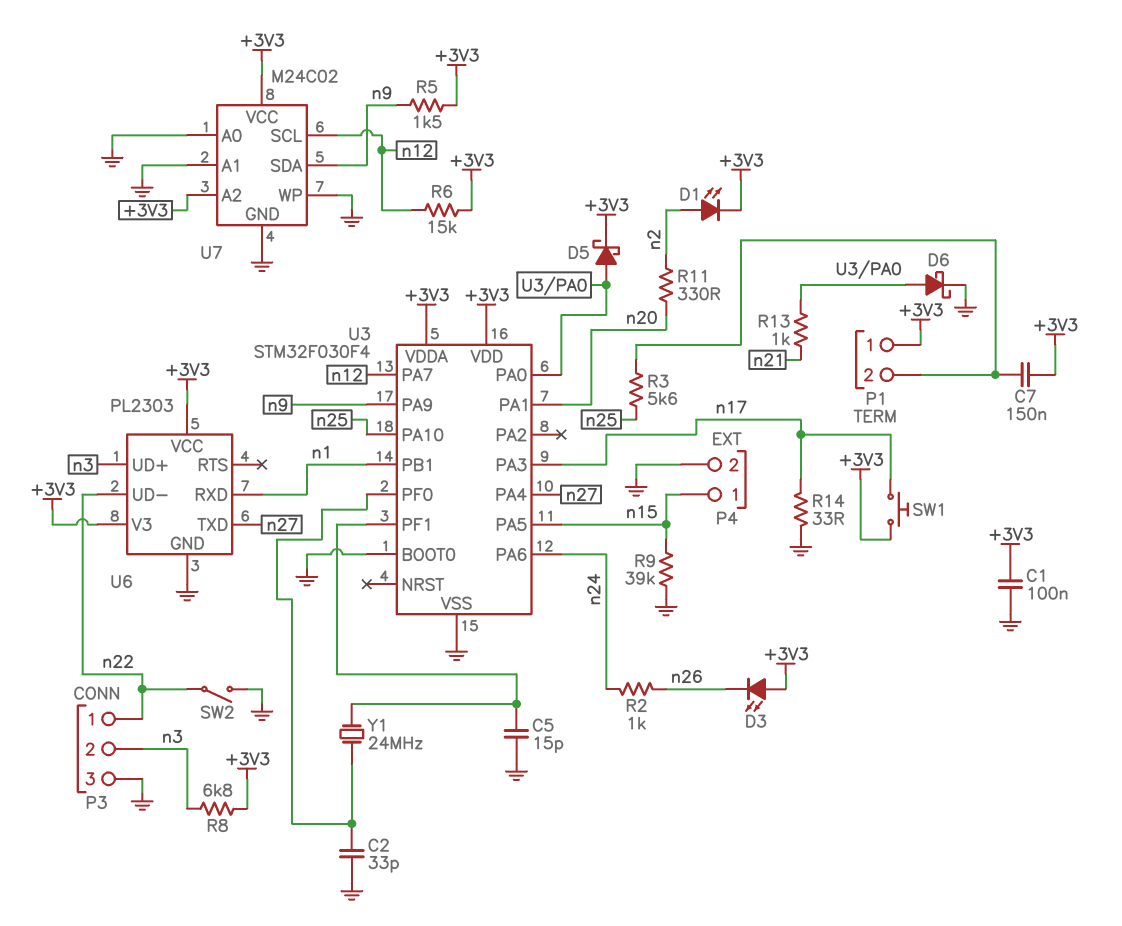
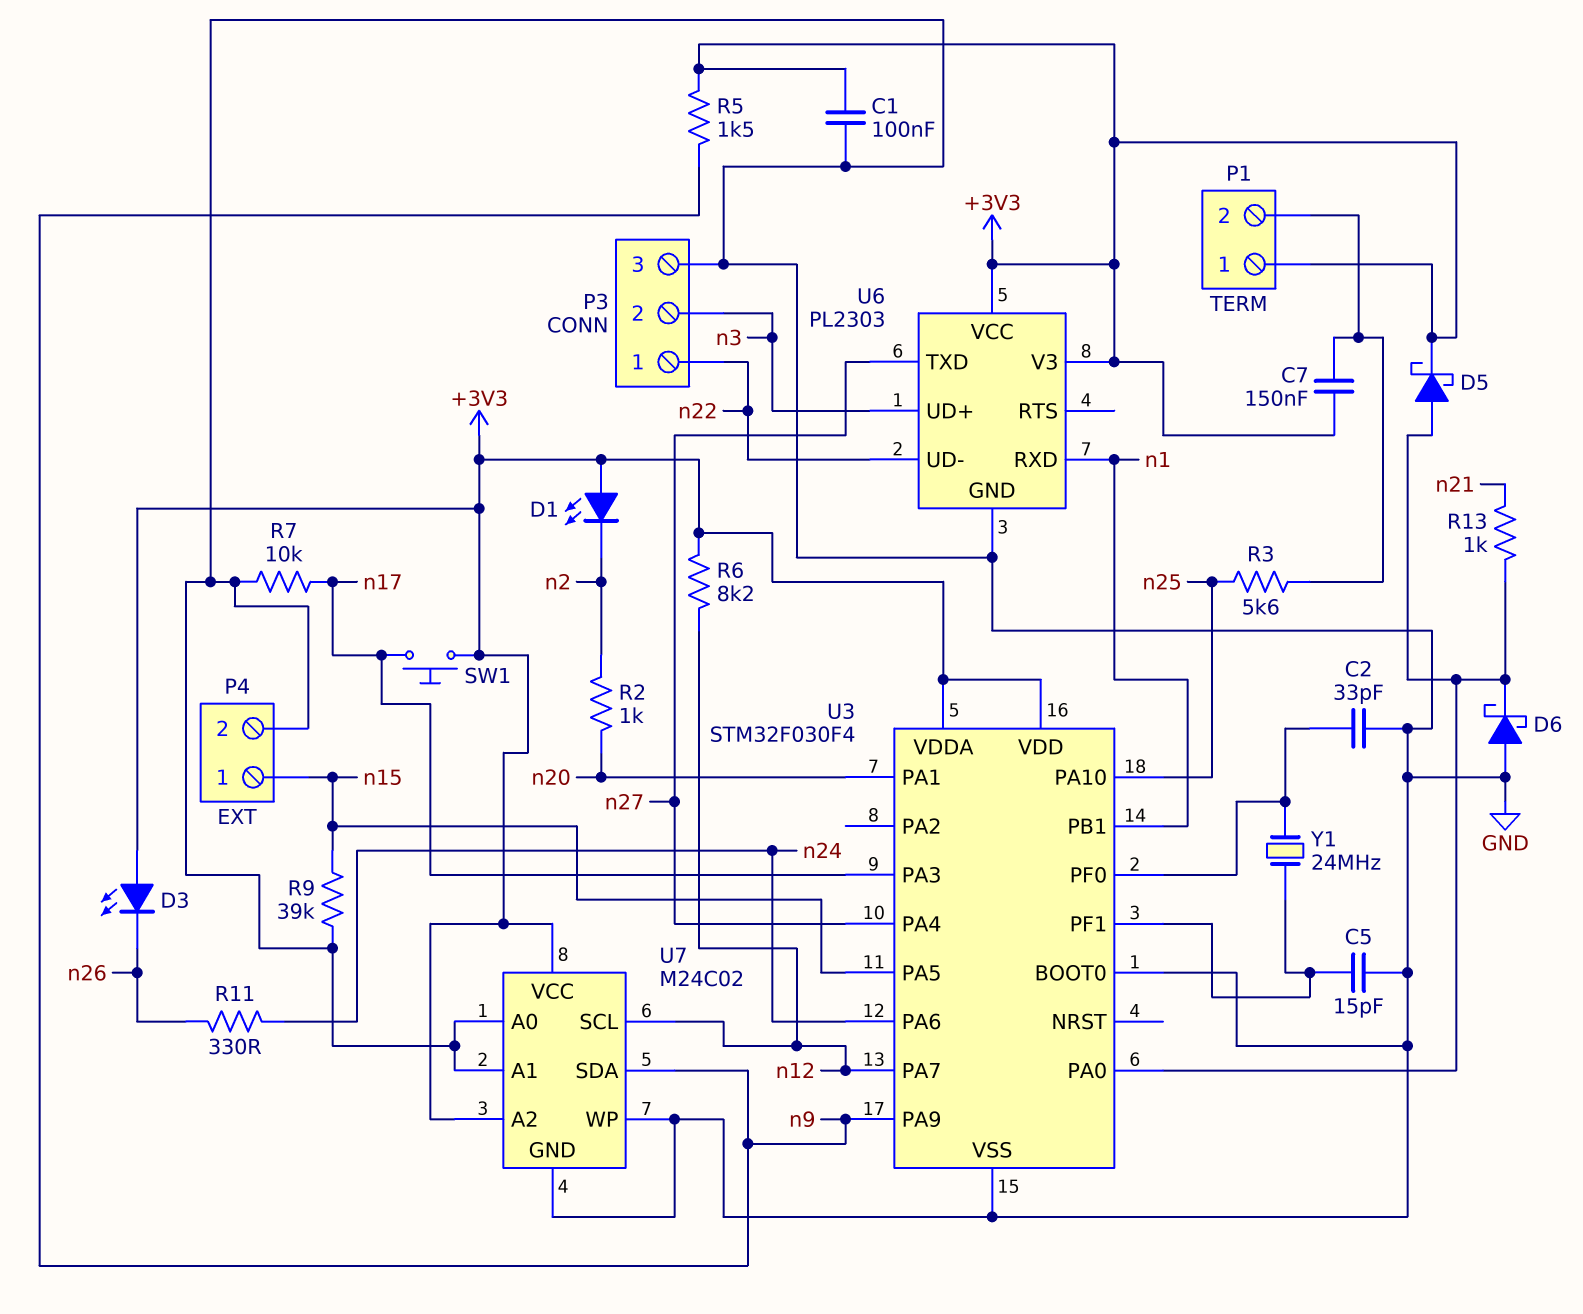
D1: LED (A n2, K +3V3) -> LED (A +3V3, K n2)
D6: schottky (A U3/PA0, K GND) -> schottky (A GND, K U3/PA0)
R2: 1k (n24, n26) -> 1k (n2, n20)
R6: 15k (+3V3, n12) -> 8.2k (+3V3, n12)
R7: none -> 10k (GND, n17)
R8: 6.8k (+3V3, n3) -> none
R11: 330 (n2, n20) -> 330 (n24, n26)
R14: 33 (GND, n17) -> none
SW2: switch (GND, n22) -> none

